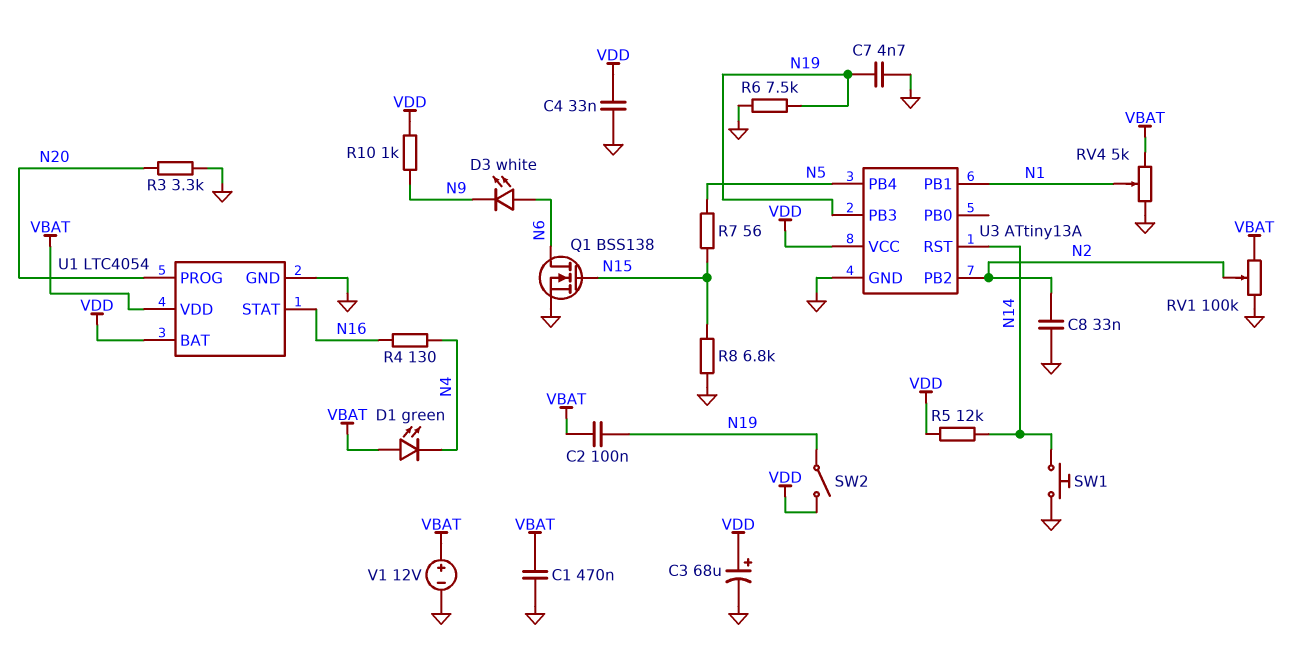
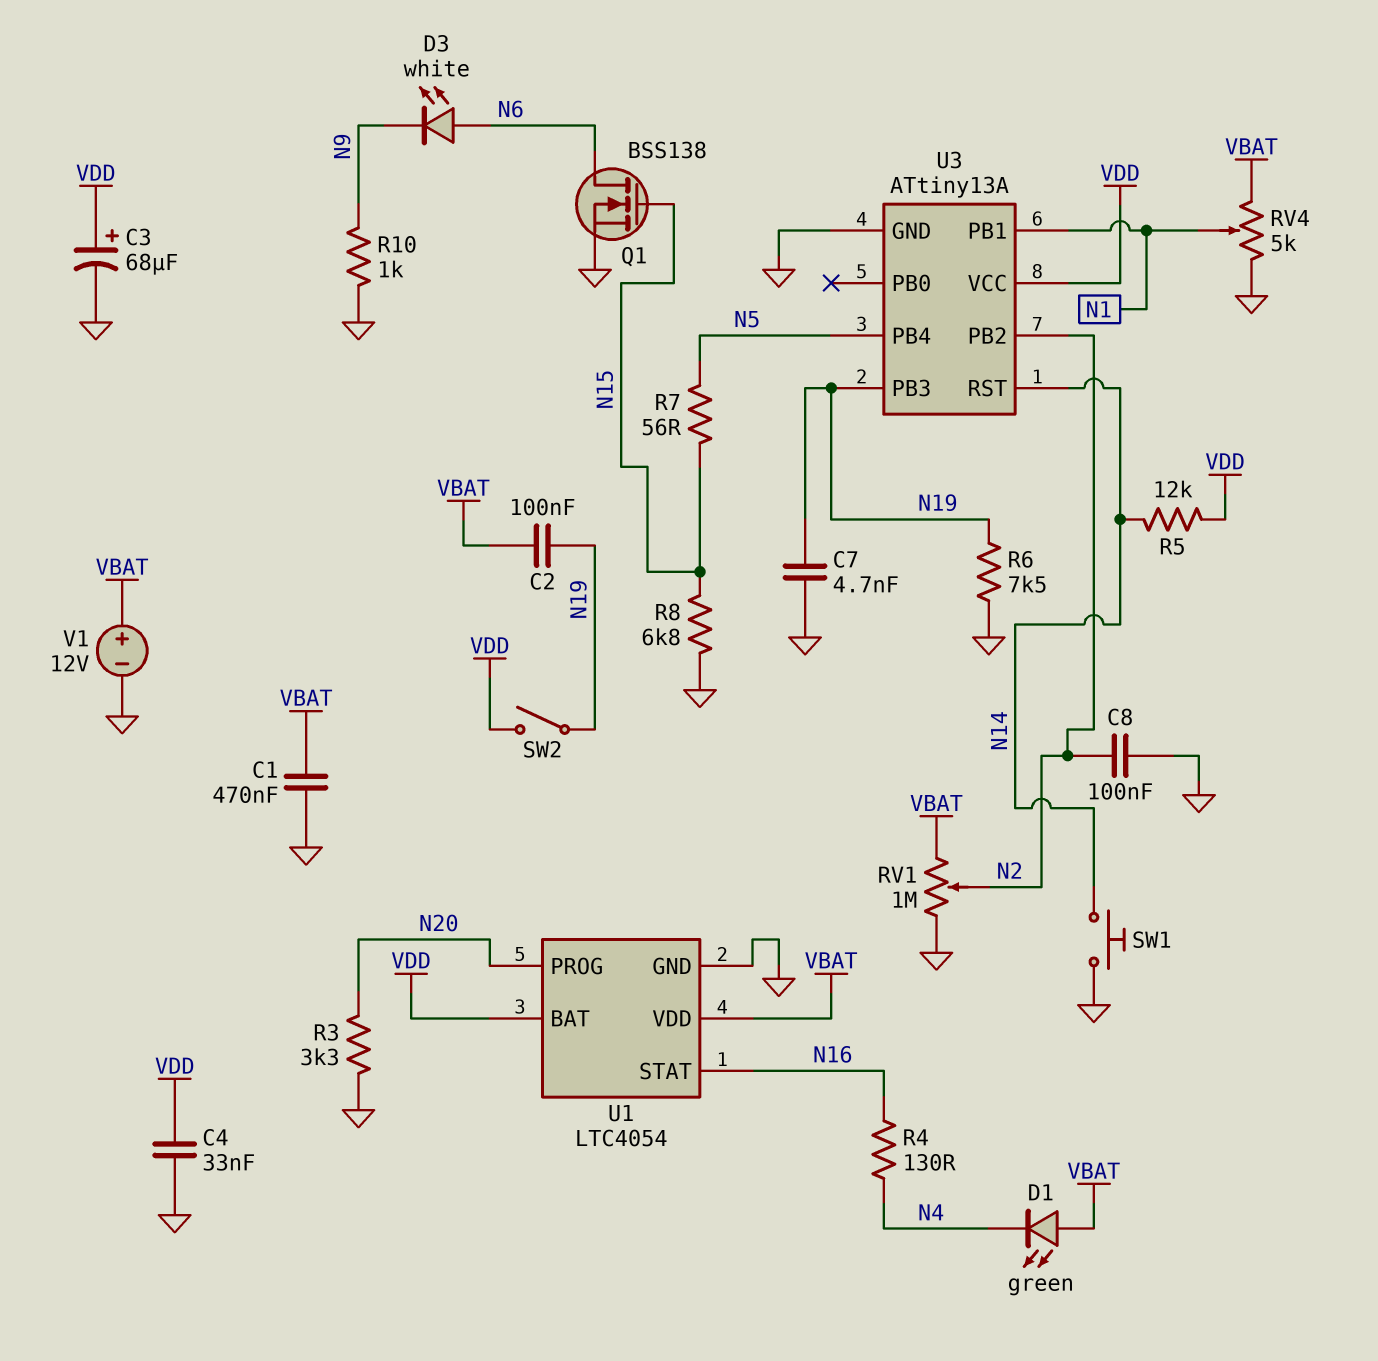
C8: 33nF (GND, N2) -> 100nF (GND, N2)
R10: 1k (N9, VDD) -> 1k (GND, N9)
RV1: 100k (GND, VBAT, wiper N2) -> 1M (GND, VBAT, wiper N2)

